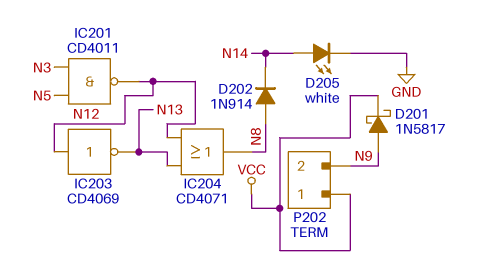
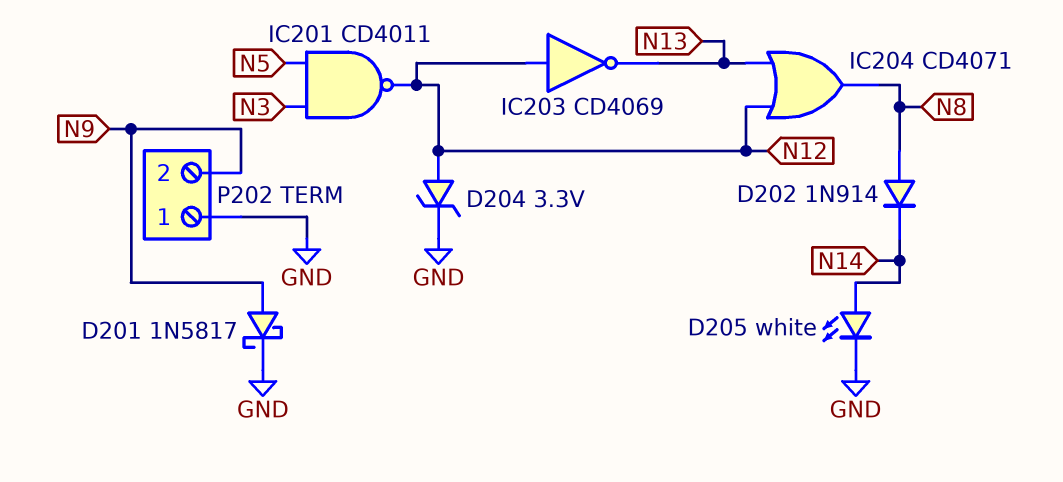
D201: schottky 1N5817 (A N9, K VCC) -> schottky 1N5817 (A N9, K GND)
D204: none -> zener 3.3V (A N12, K GND)
P202 pin 1: VCC -> GND

